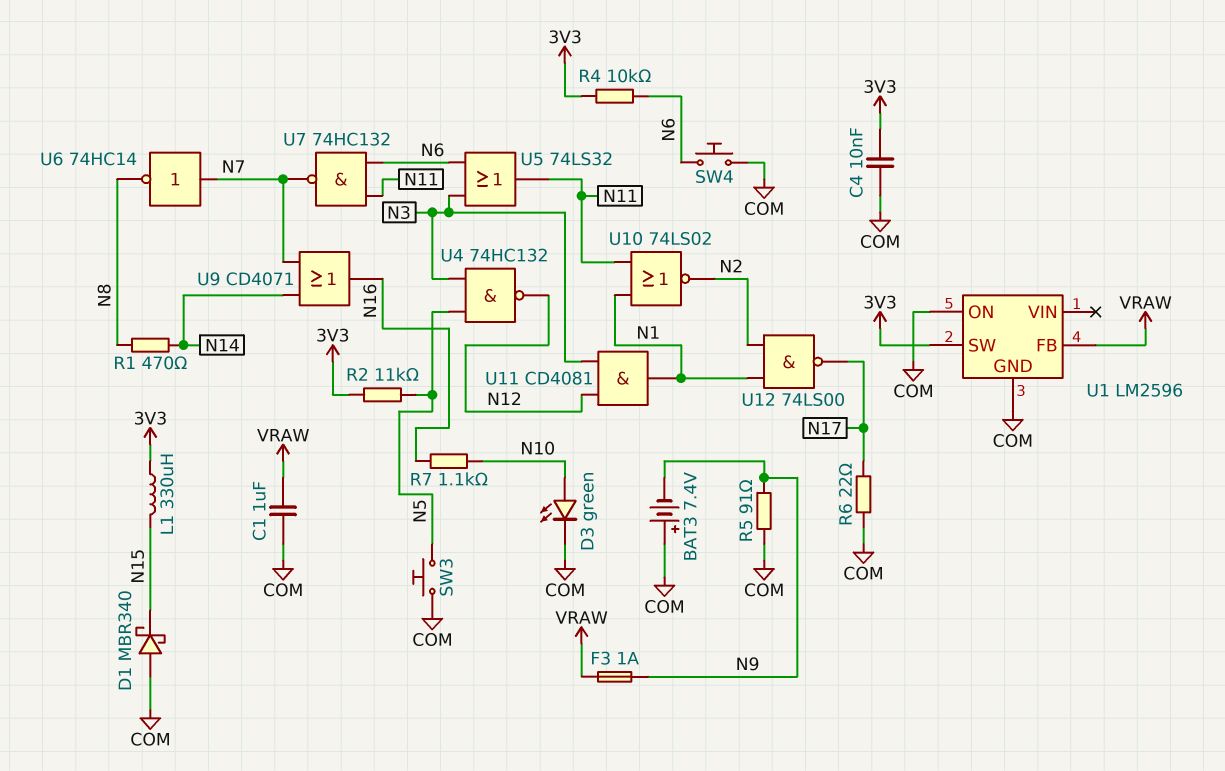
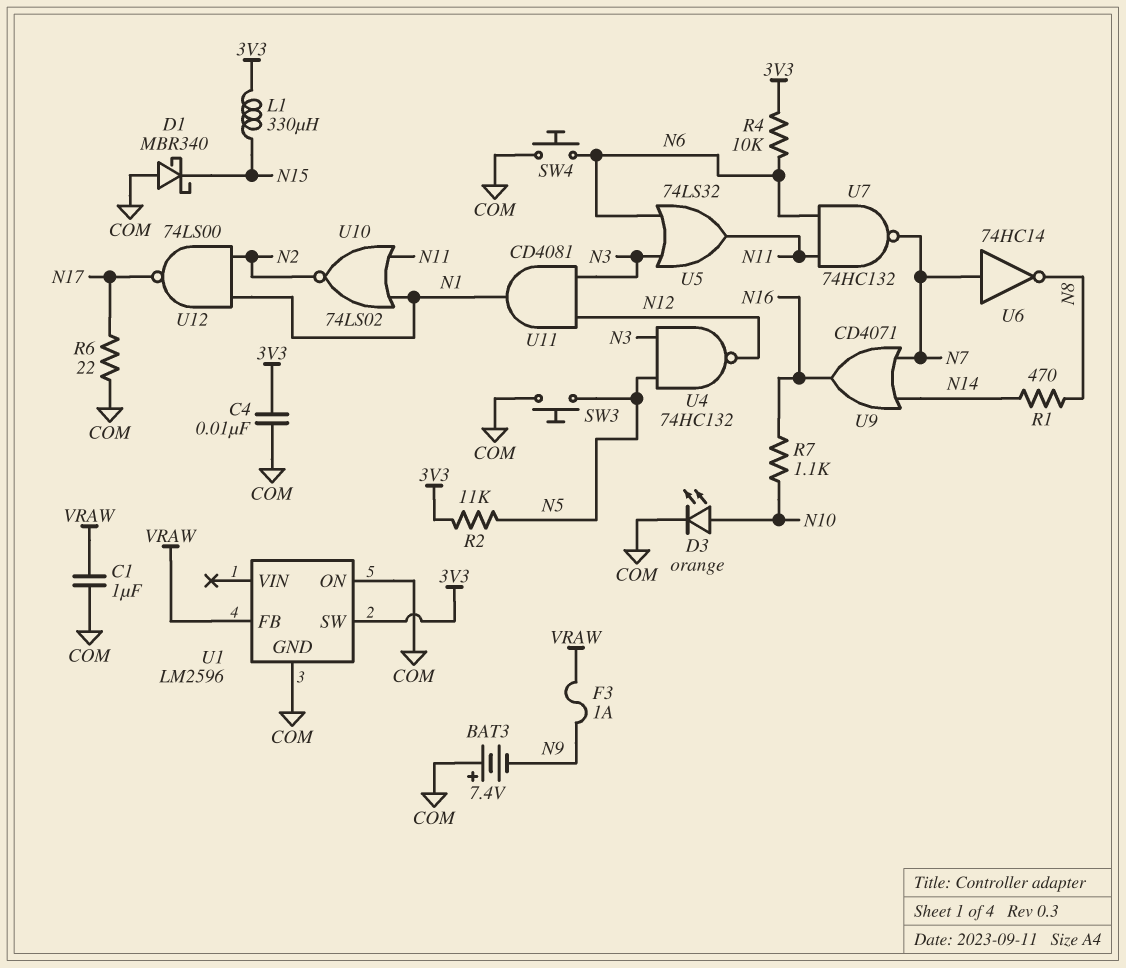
D3: LED green (A N10, K COM) -> LED orange (A N10, K COM)
R5: 91 (COM, N9) -> none

